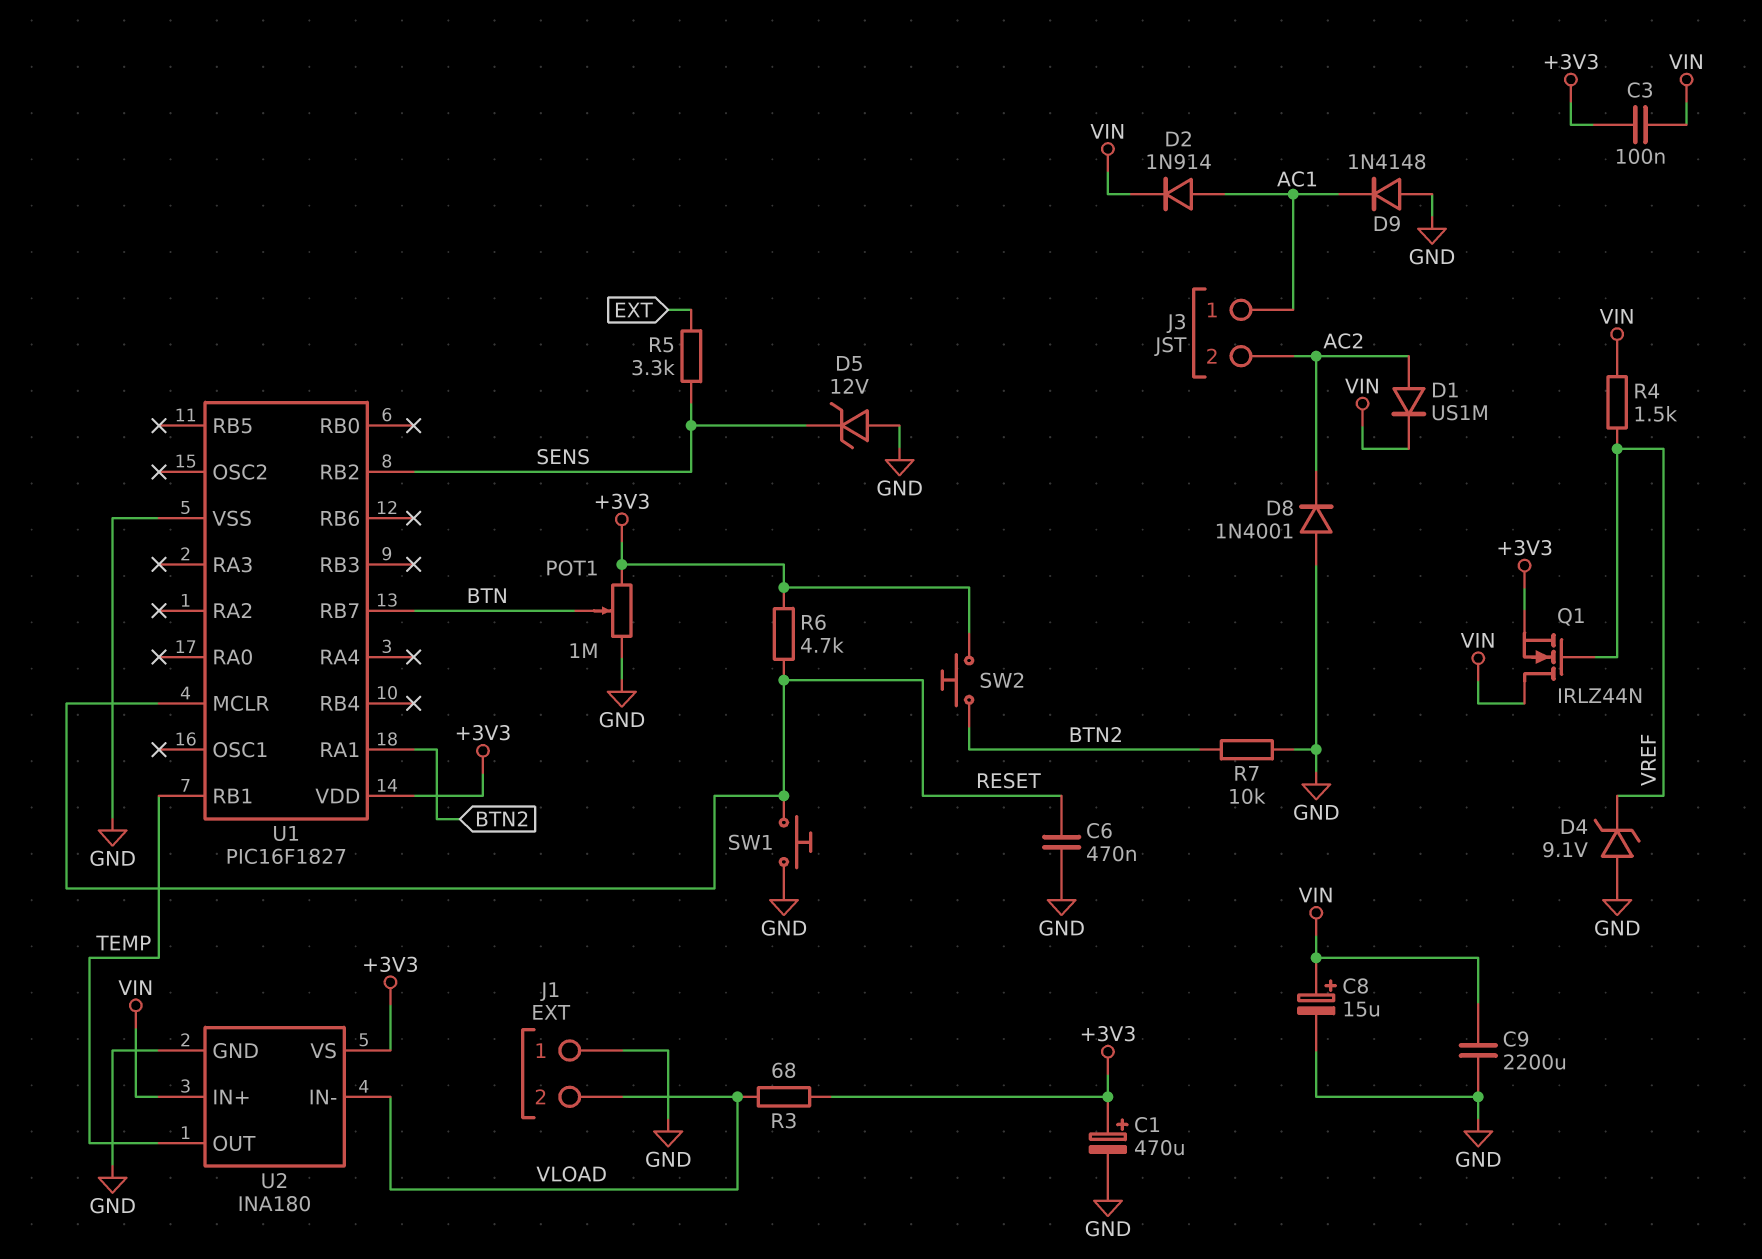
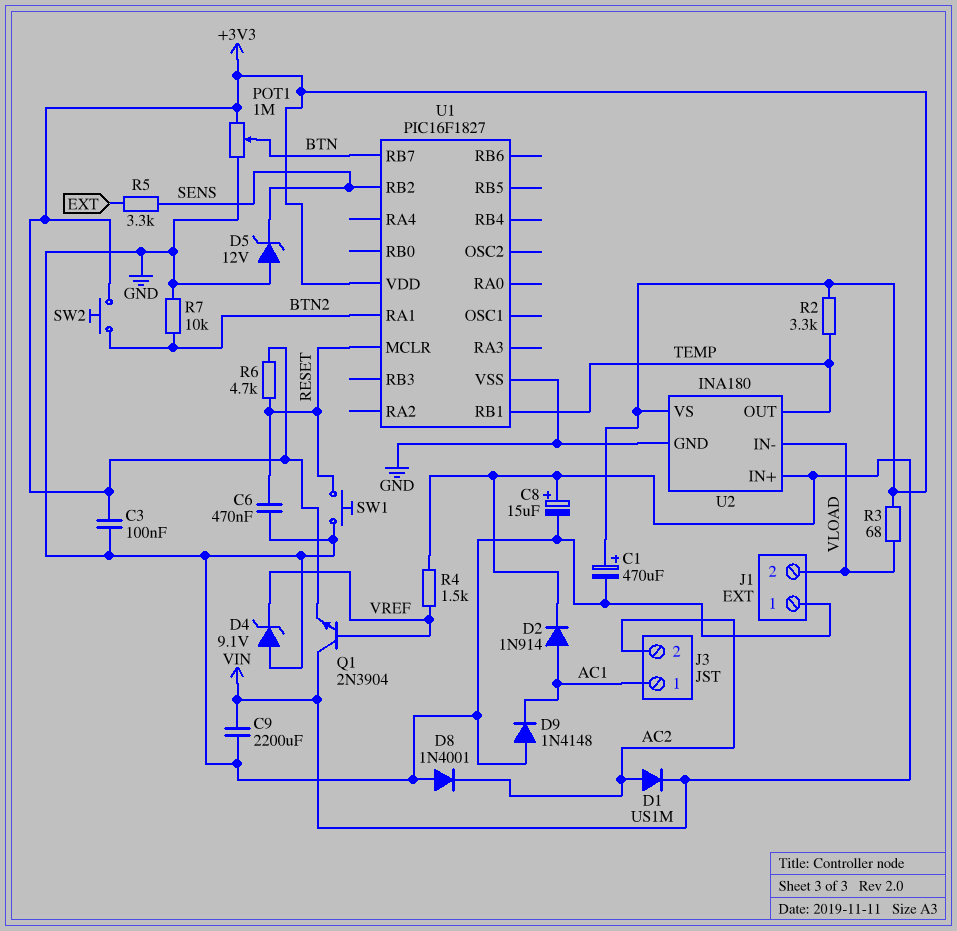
C3: 100nF (+3V3, VIN) -> 100nF (+3V3, GND)
Q1: NMOS IRLZ44N (G VREF, D VIN, S +3V3) -> NPN 2N3904 (B VREF, C VIN, E +3V3)
R2: none -> 3.3k (+3V3, TEMP)

